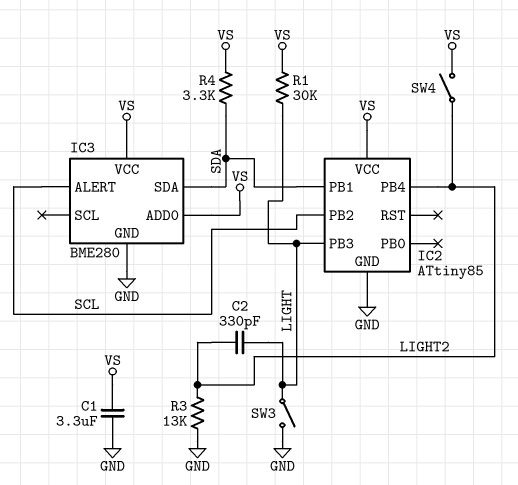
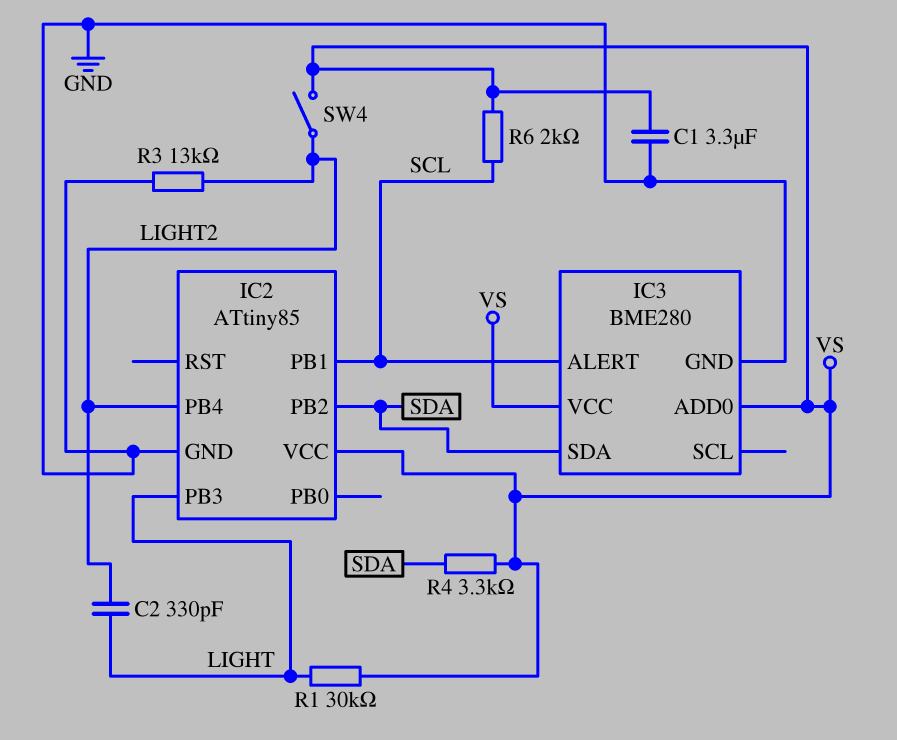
IC2 pin PB1: SDA -> SCL
IC2 pin PB2: SCL -> SDA
R6: none -> 2k (SCL, VS)
SW3: switch (GND, LIGHT) -> none

